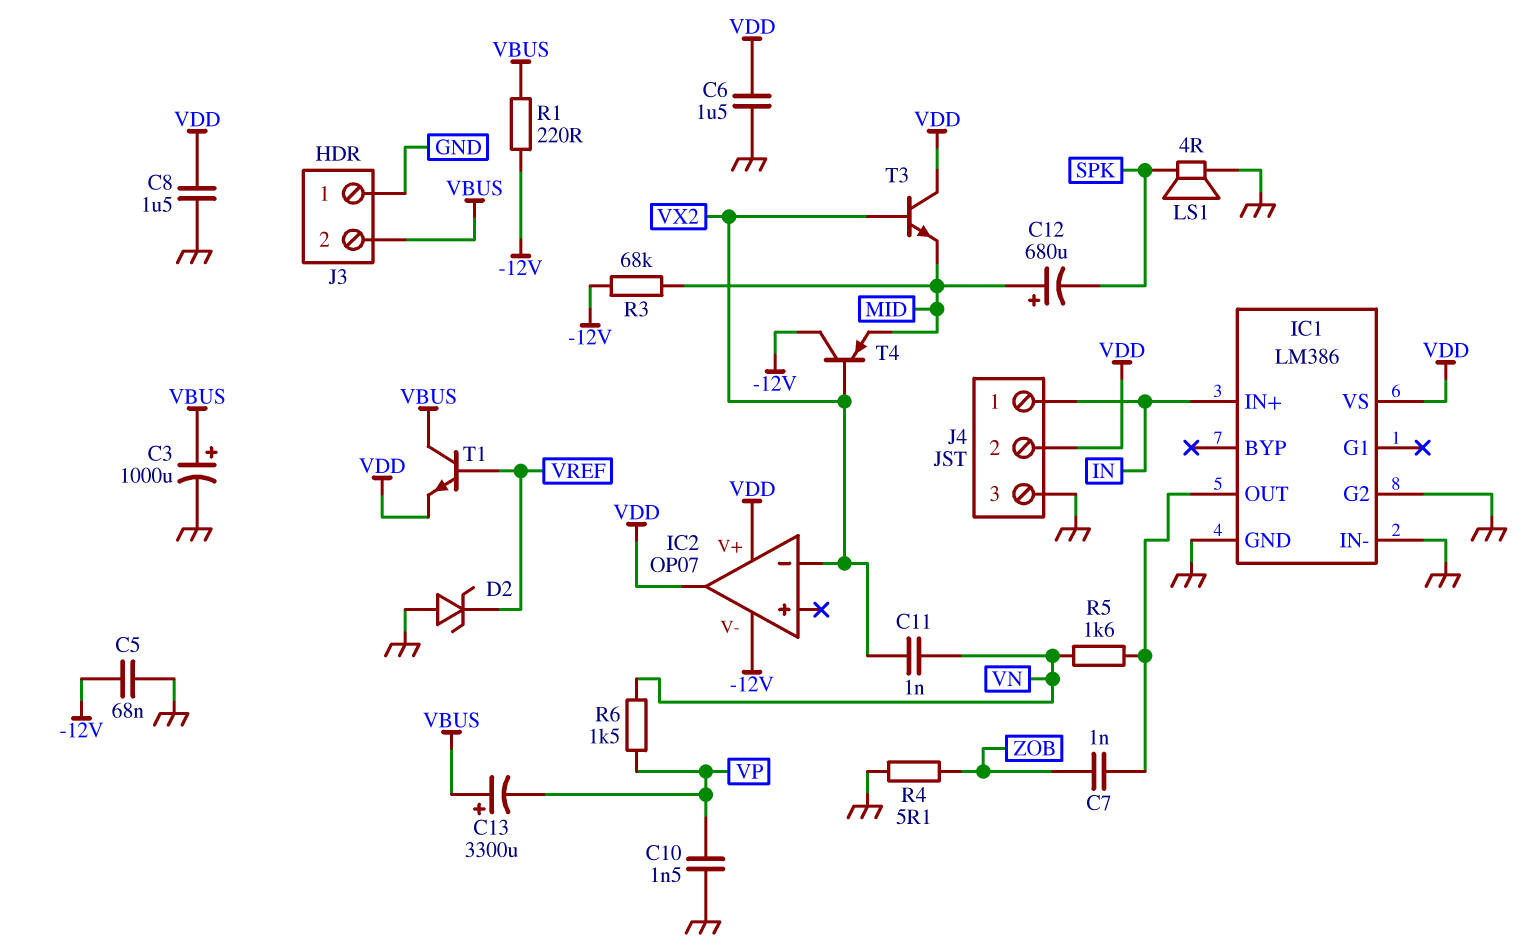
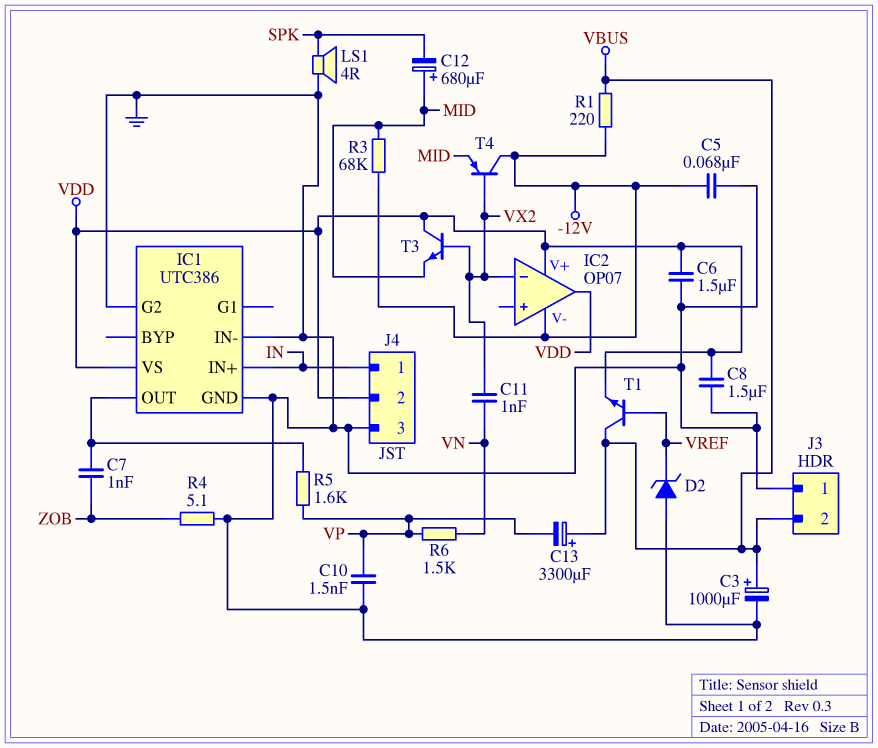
IC1: LM386 -> UTC386
R5: 1.6k (IC1/OUT, VN) -> 1.6k (IC1/OUT, VP)

